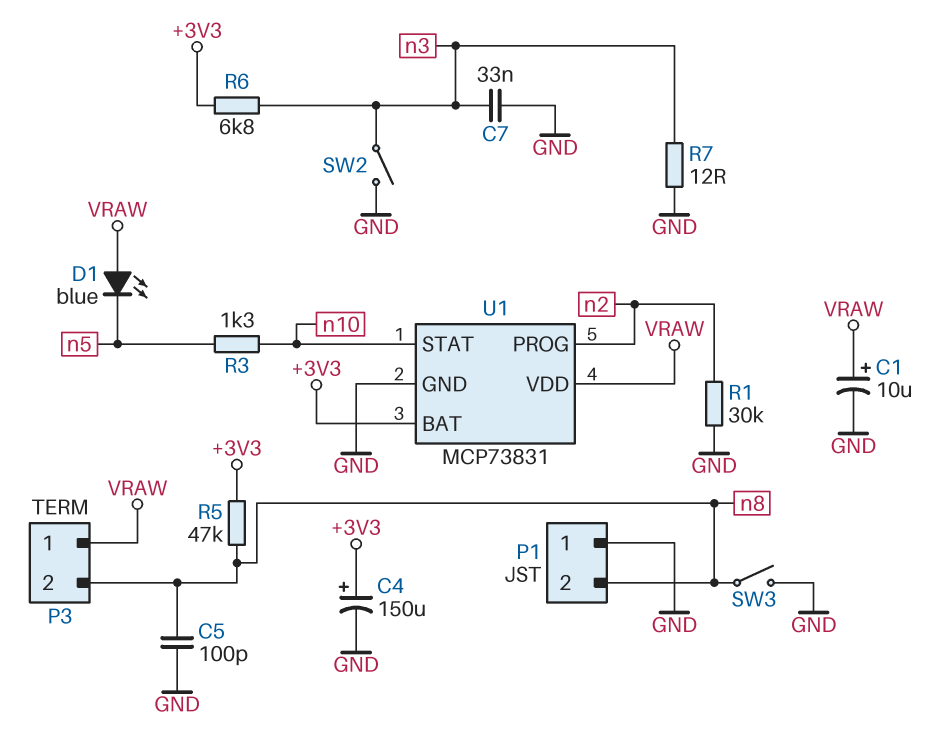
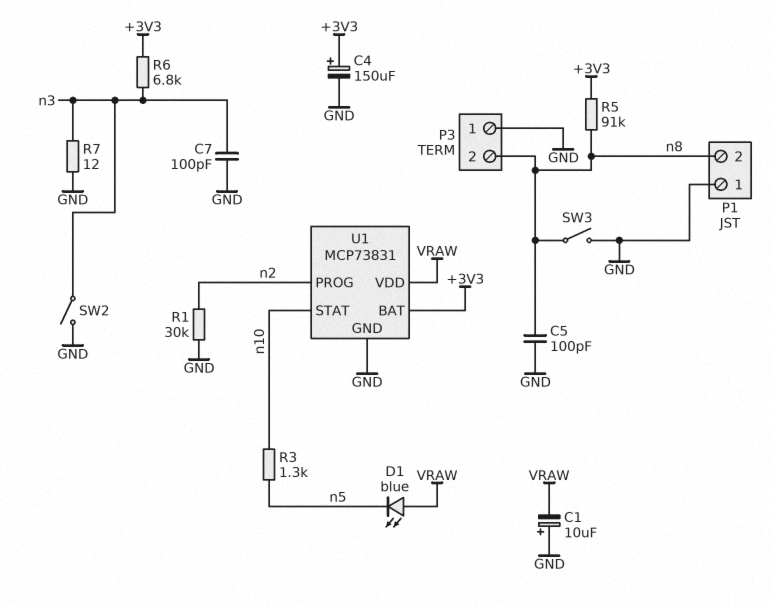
C1: 10uF (plus VRAW, minus GND) -> 10uF (plus GND, minus VRAW)
C7: 33nF (GND, n3) -> 100pF (GND, n3)
P3 pin 1: VRAW -> GND
R5: 47k (+3V3, n8) -> 91k (+3V3, n8)

